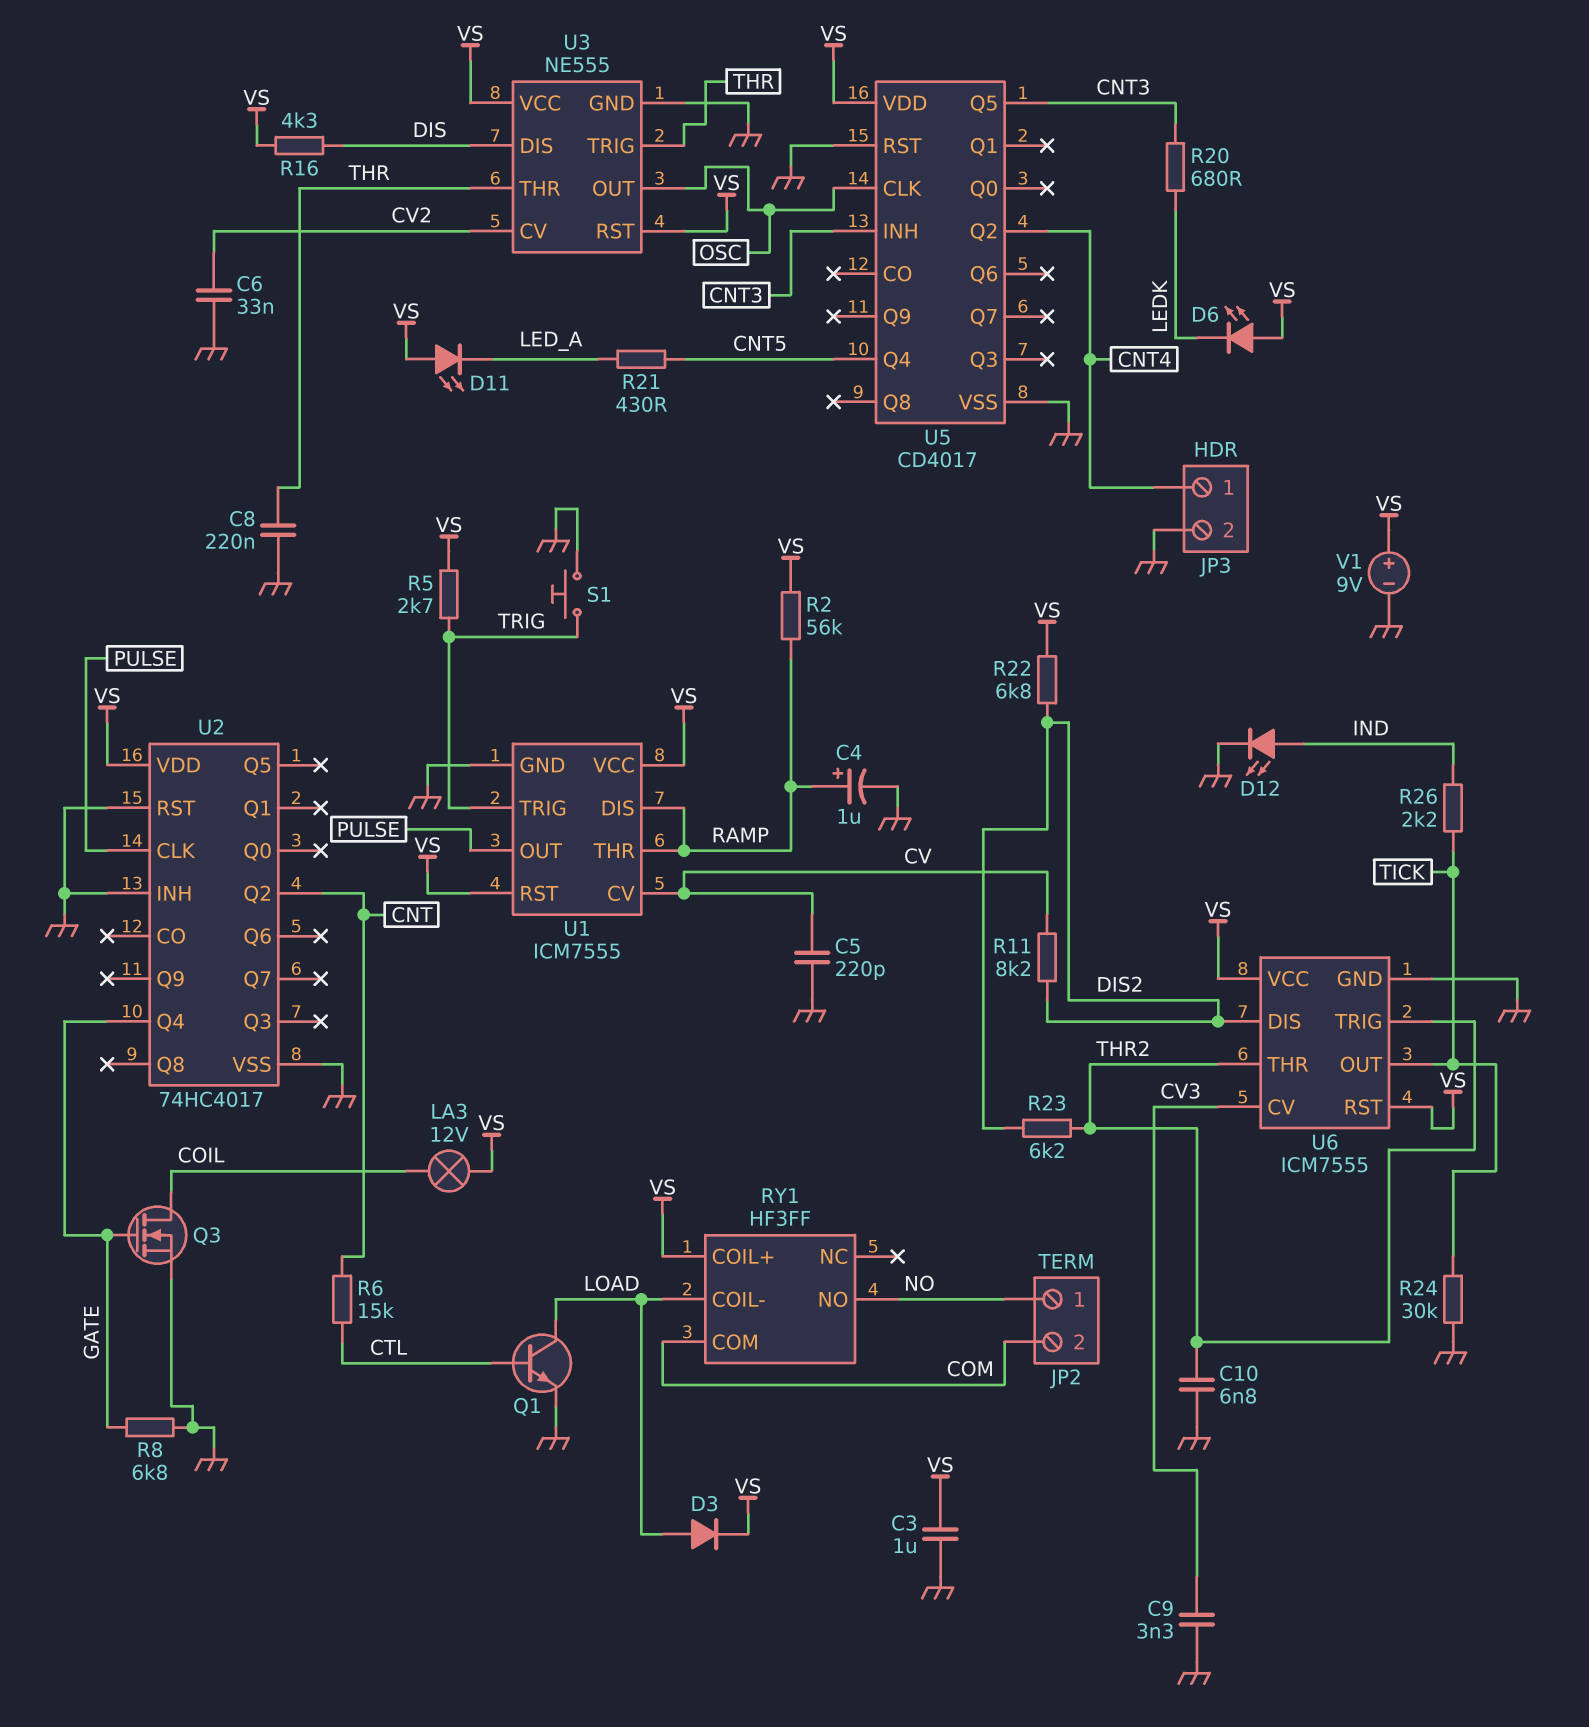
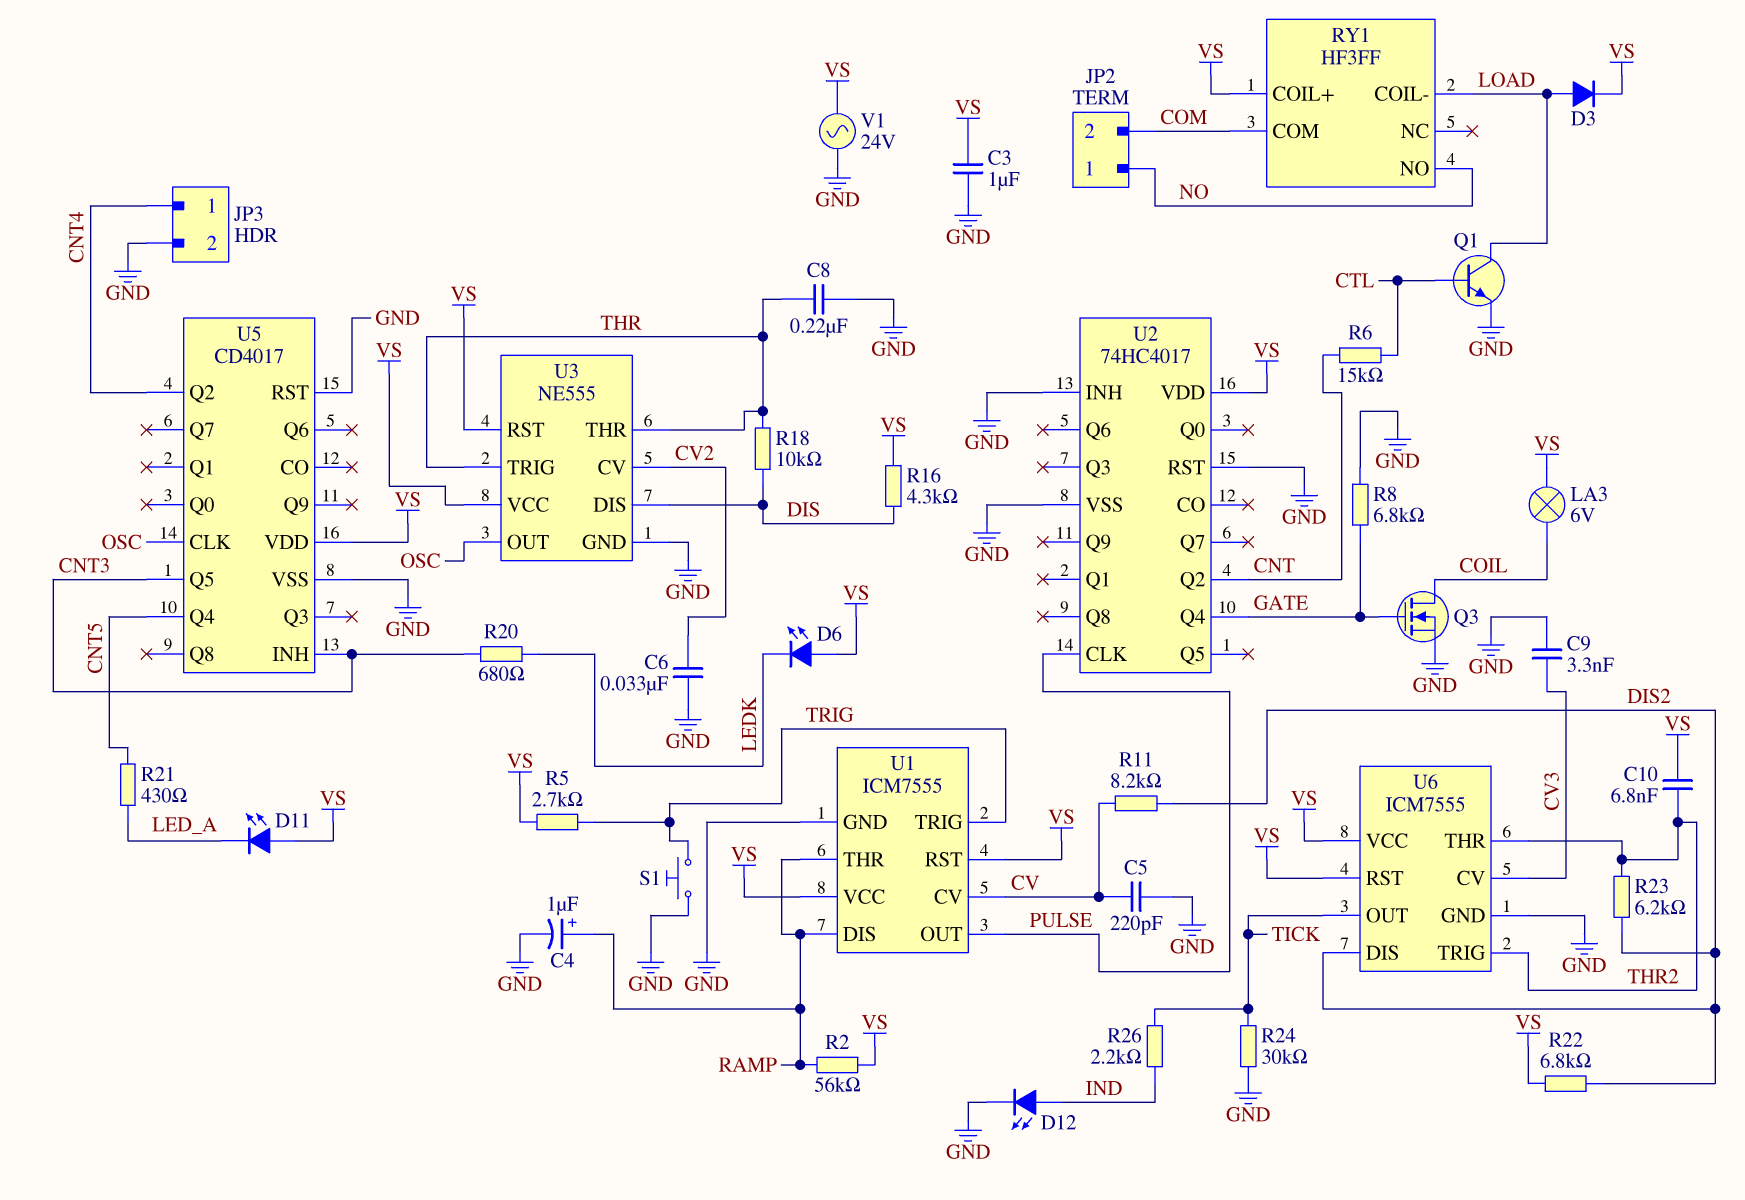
C10: 6.8nF (GND, THR2) -> 6.8nF (THR2, VS)
LA3: lamp 12V (COIL, VS) -> lamp 6V (COIL, VS)
R18: none -> 10k (DIS, THR)
V1: 9V (plus VS, minus GND) -> AC 24V (GND, VS)

